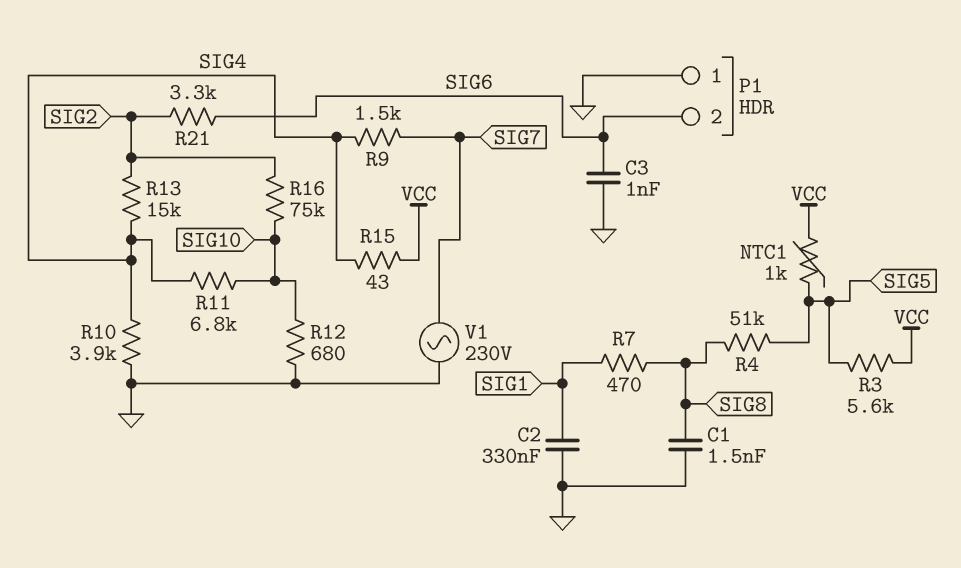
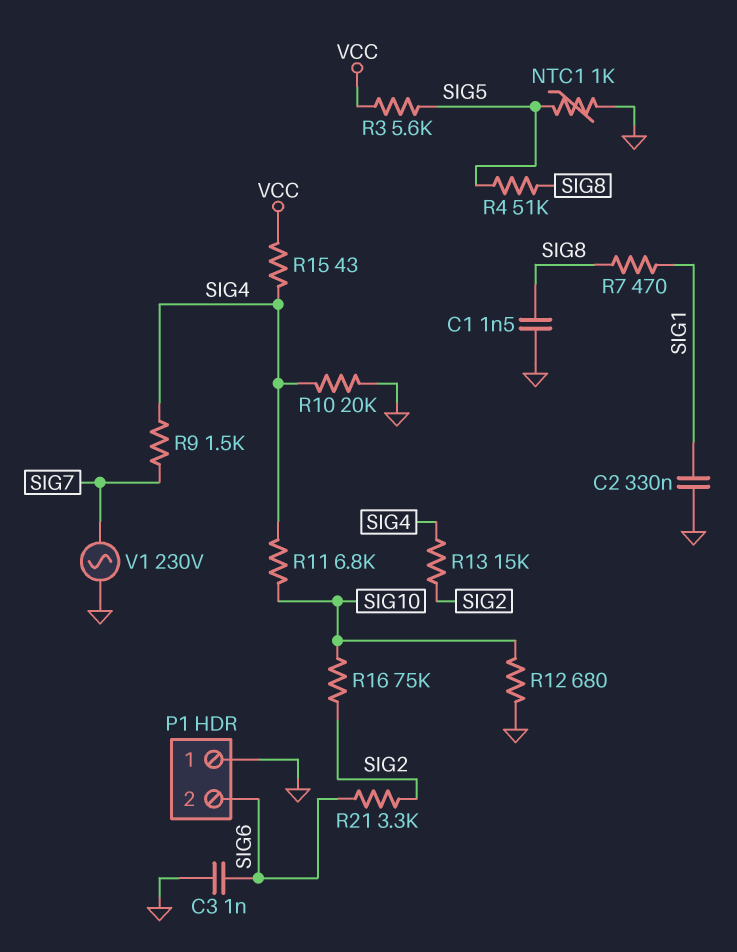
NTC1: 1k (SIG5, VCC) -> 1k (GND, SIG5)
R10: 3.9k (GND, SIG4) -> 20k (GND, SIG4)

